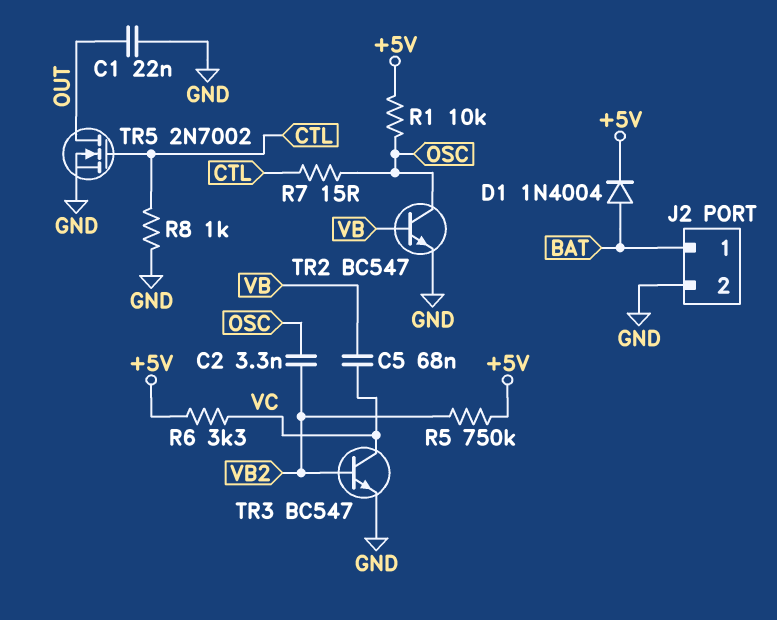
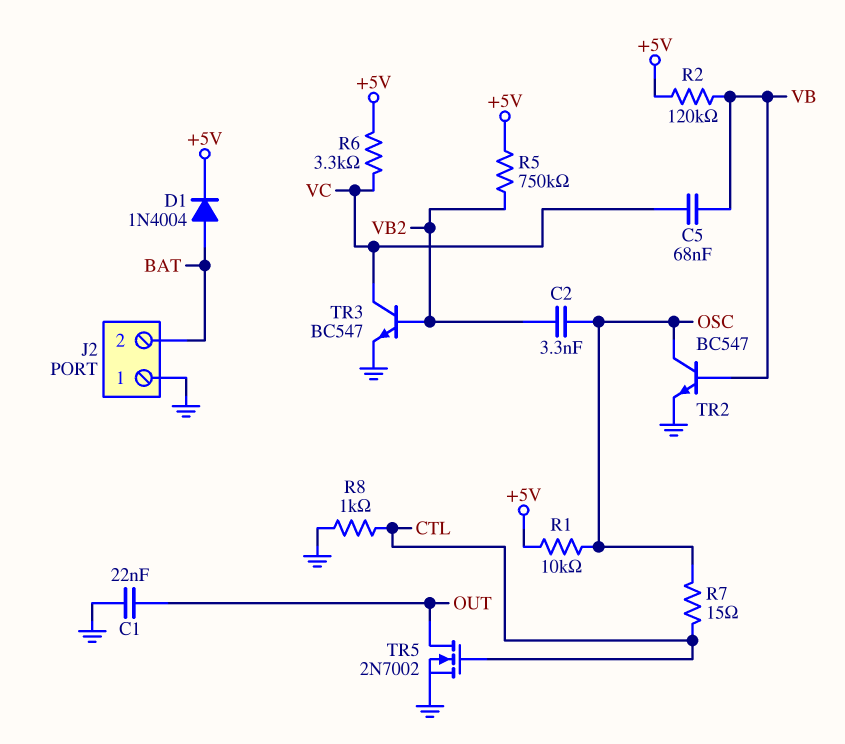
J2 pin 1: BAT -> GND
J2 pin 2: GND -> BAT
R2: none -> 120k (+5V, VB)

